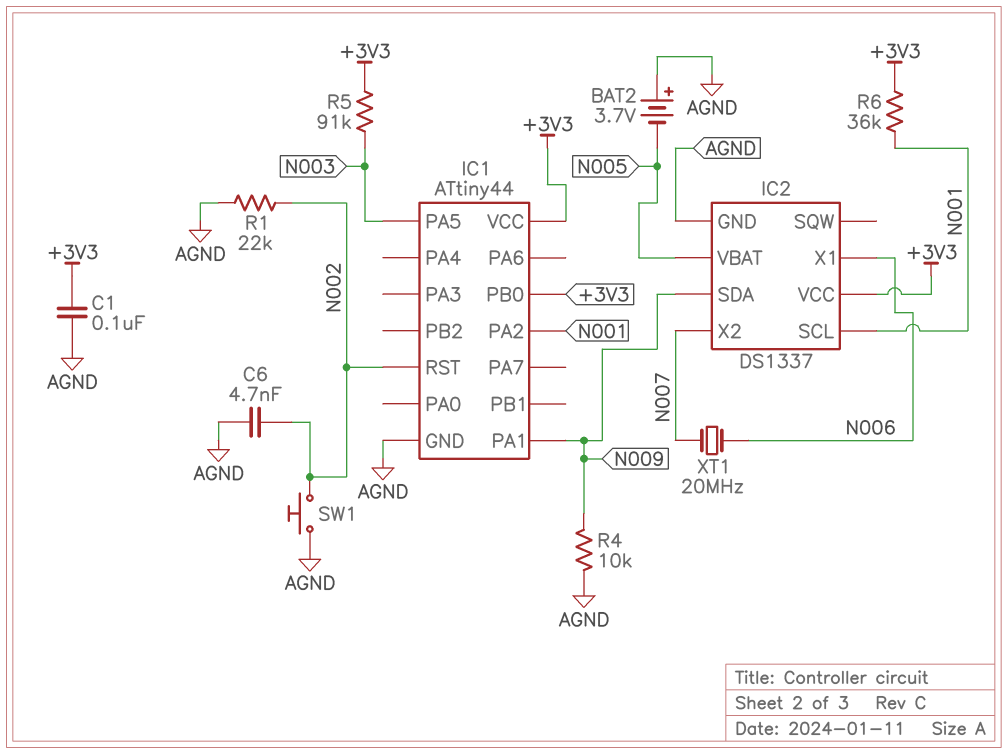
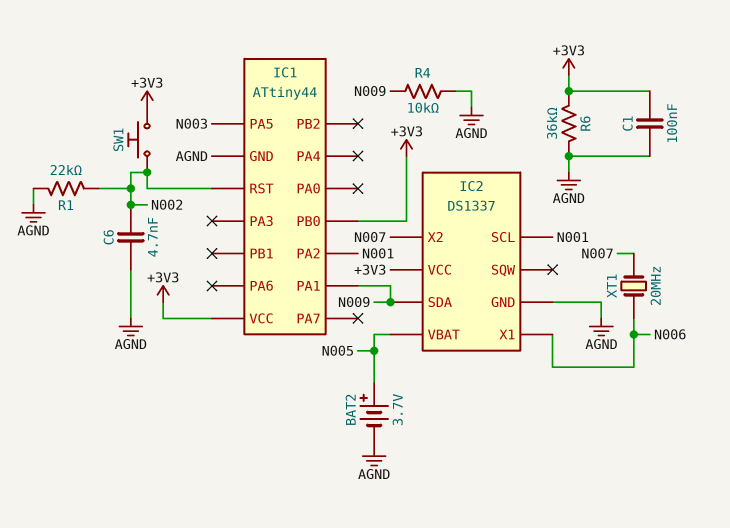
BAT2: 3.7V (plus AGND, minus N005) -> 3.7V (plus N005, minus AGND)
R5: 91k (+3V3, N003) -> none
R6: 36k (+3V3, N001) -> 36k (+3V3, AGND)
SW1: button (AGND, N002) -> button (+3V3, N002)

